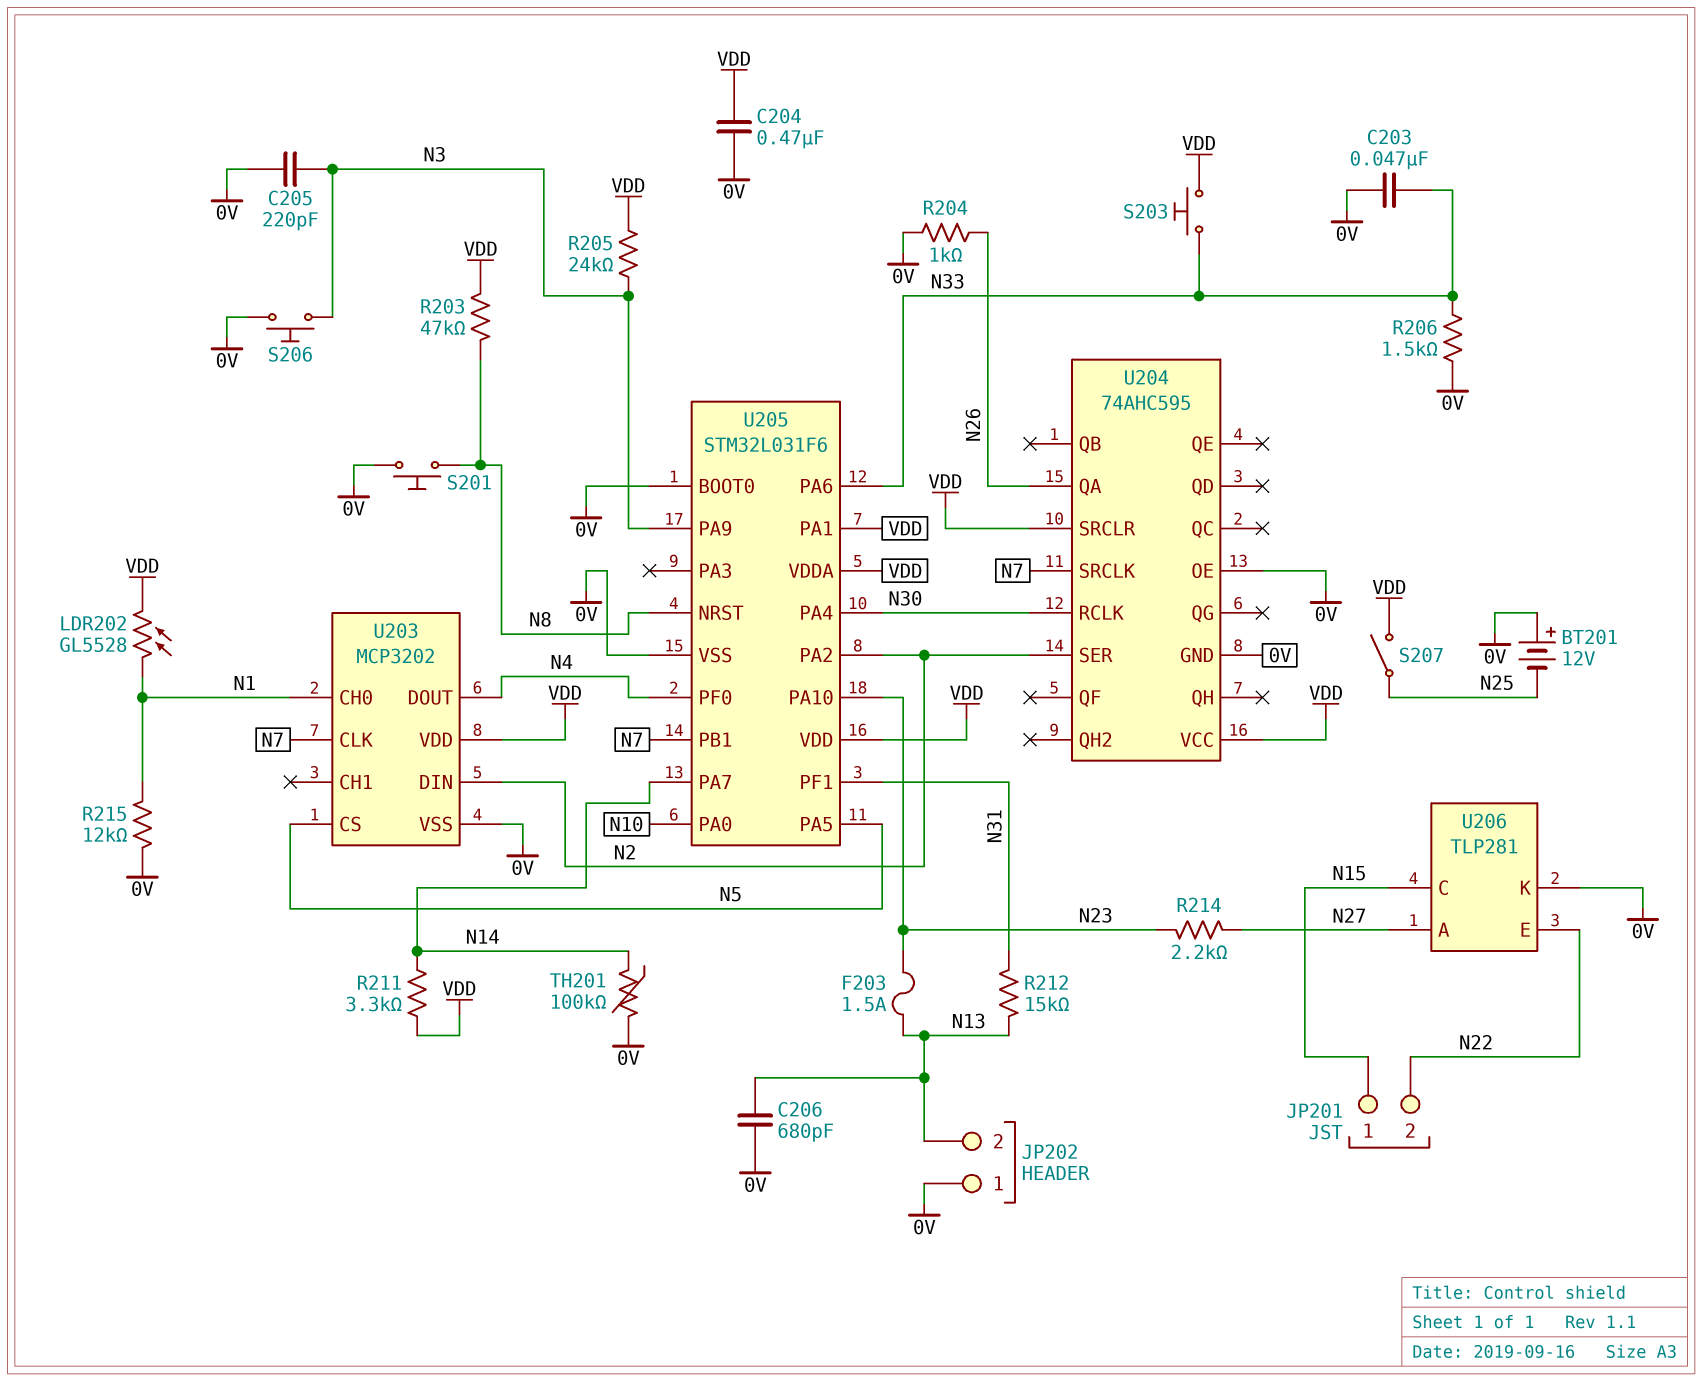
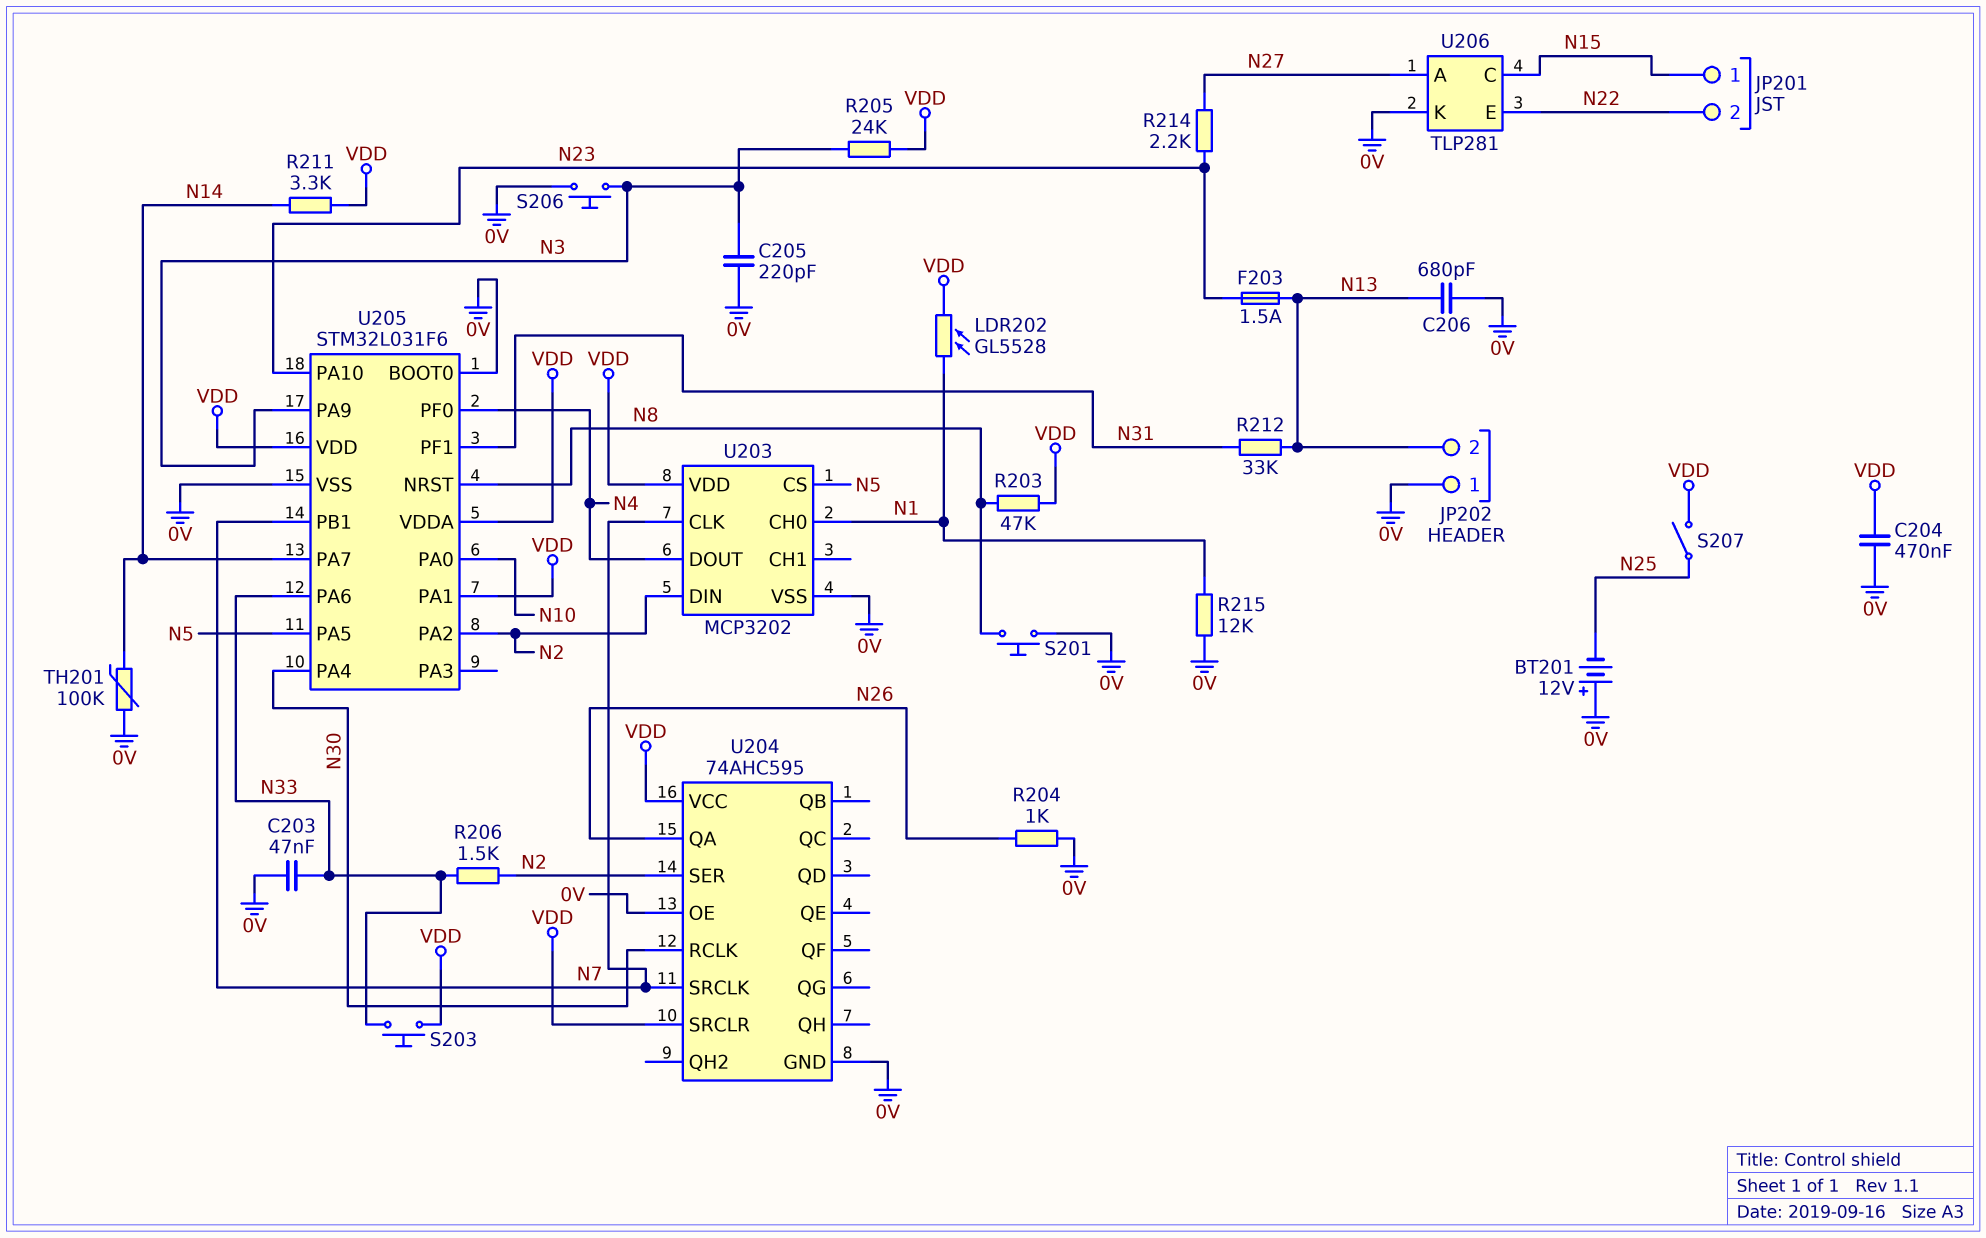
R206: 1.5k (0V, N33) -> 1.5k (N2, N33)
R212: 15k (N13, N31) -> 33k (N13, N31)

